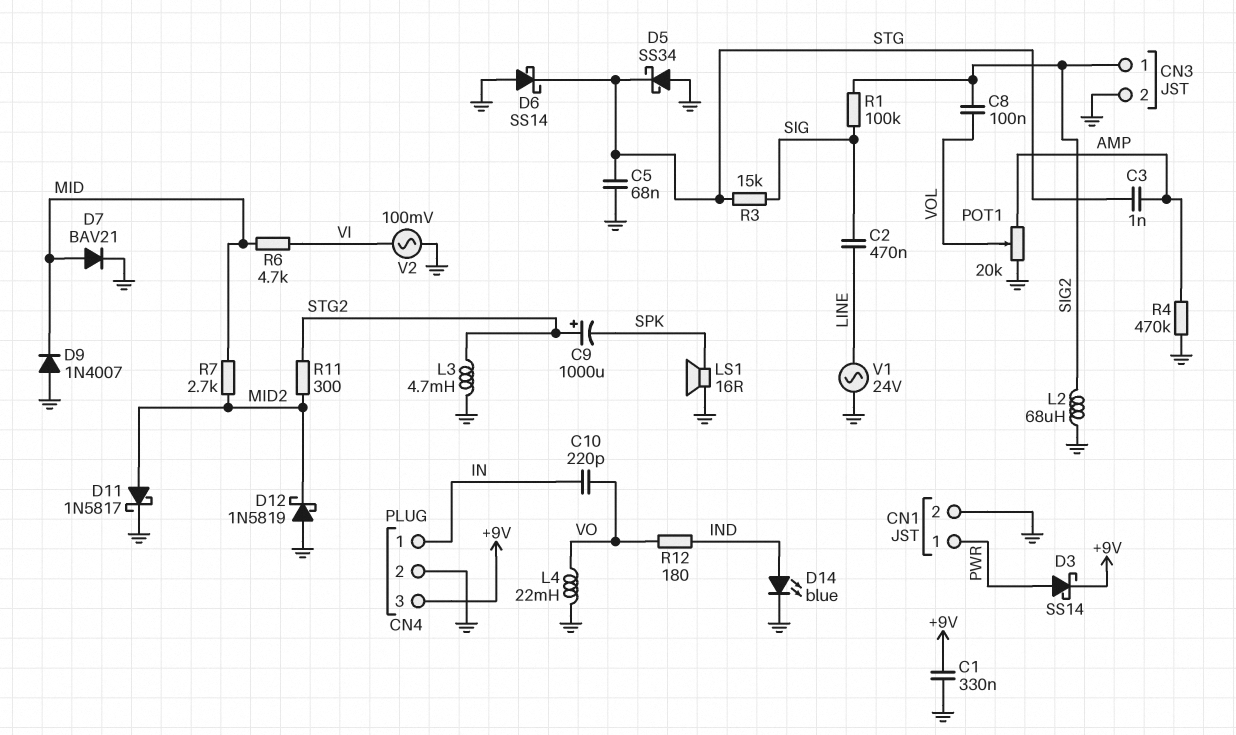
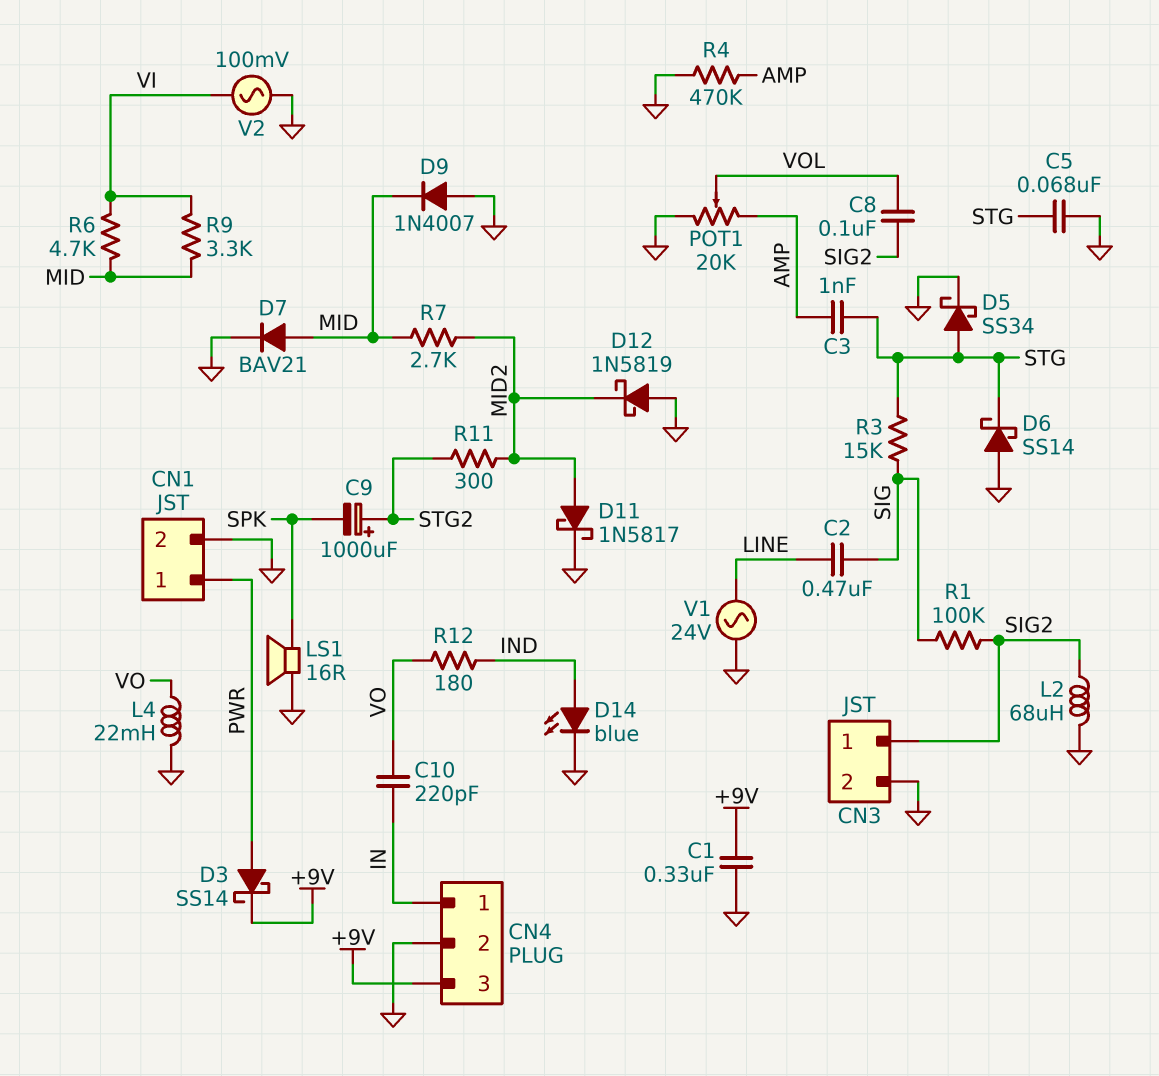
D5: schottky SS34 (A GND, K STG) -> schottky SS34 (A STG, K GND)
L3: 4.7mH (GND, STG2) -> none
R9: none -> 3.3k (MID, VI)

